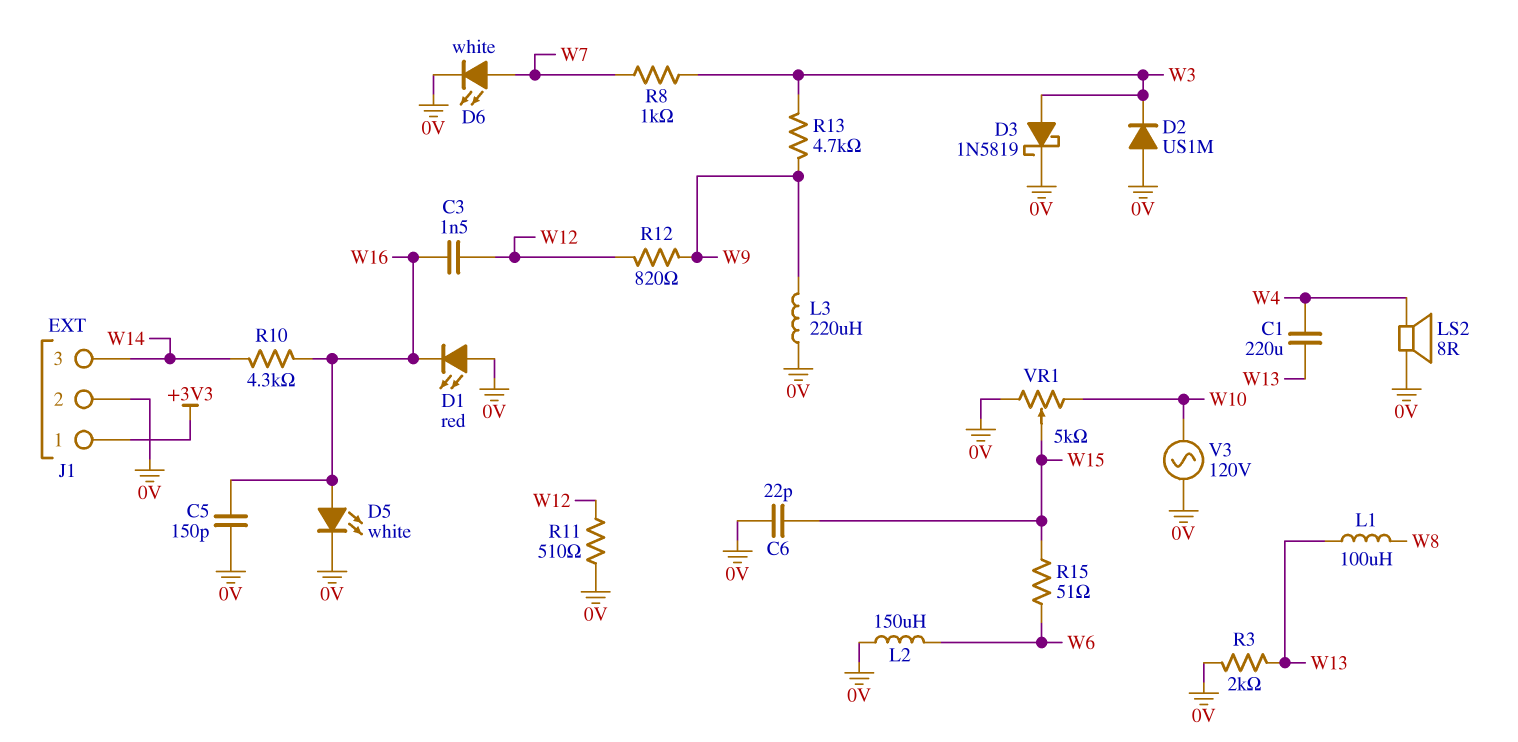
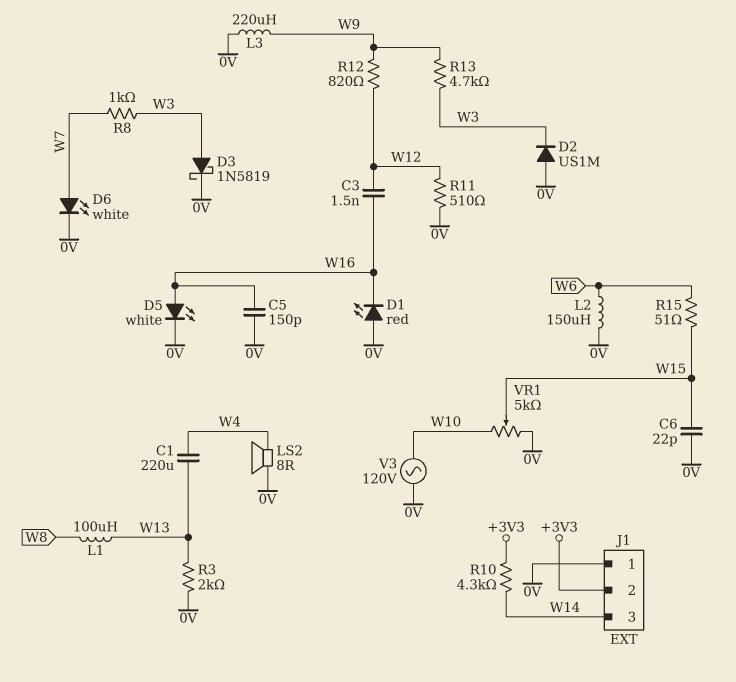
J1 pin 1: +3V3 -> 0V
J1 pin 2: 0V -> +3V3
R10: 4.3k (W14, W16) -> 4.3k (+3V3, W14)

